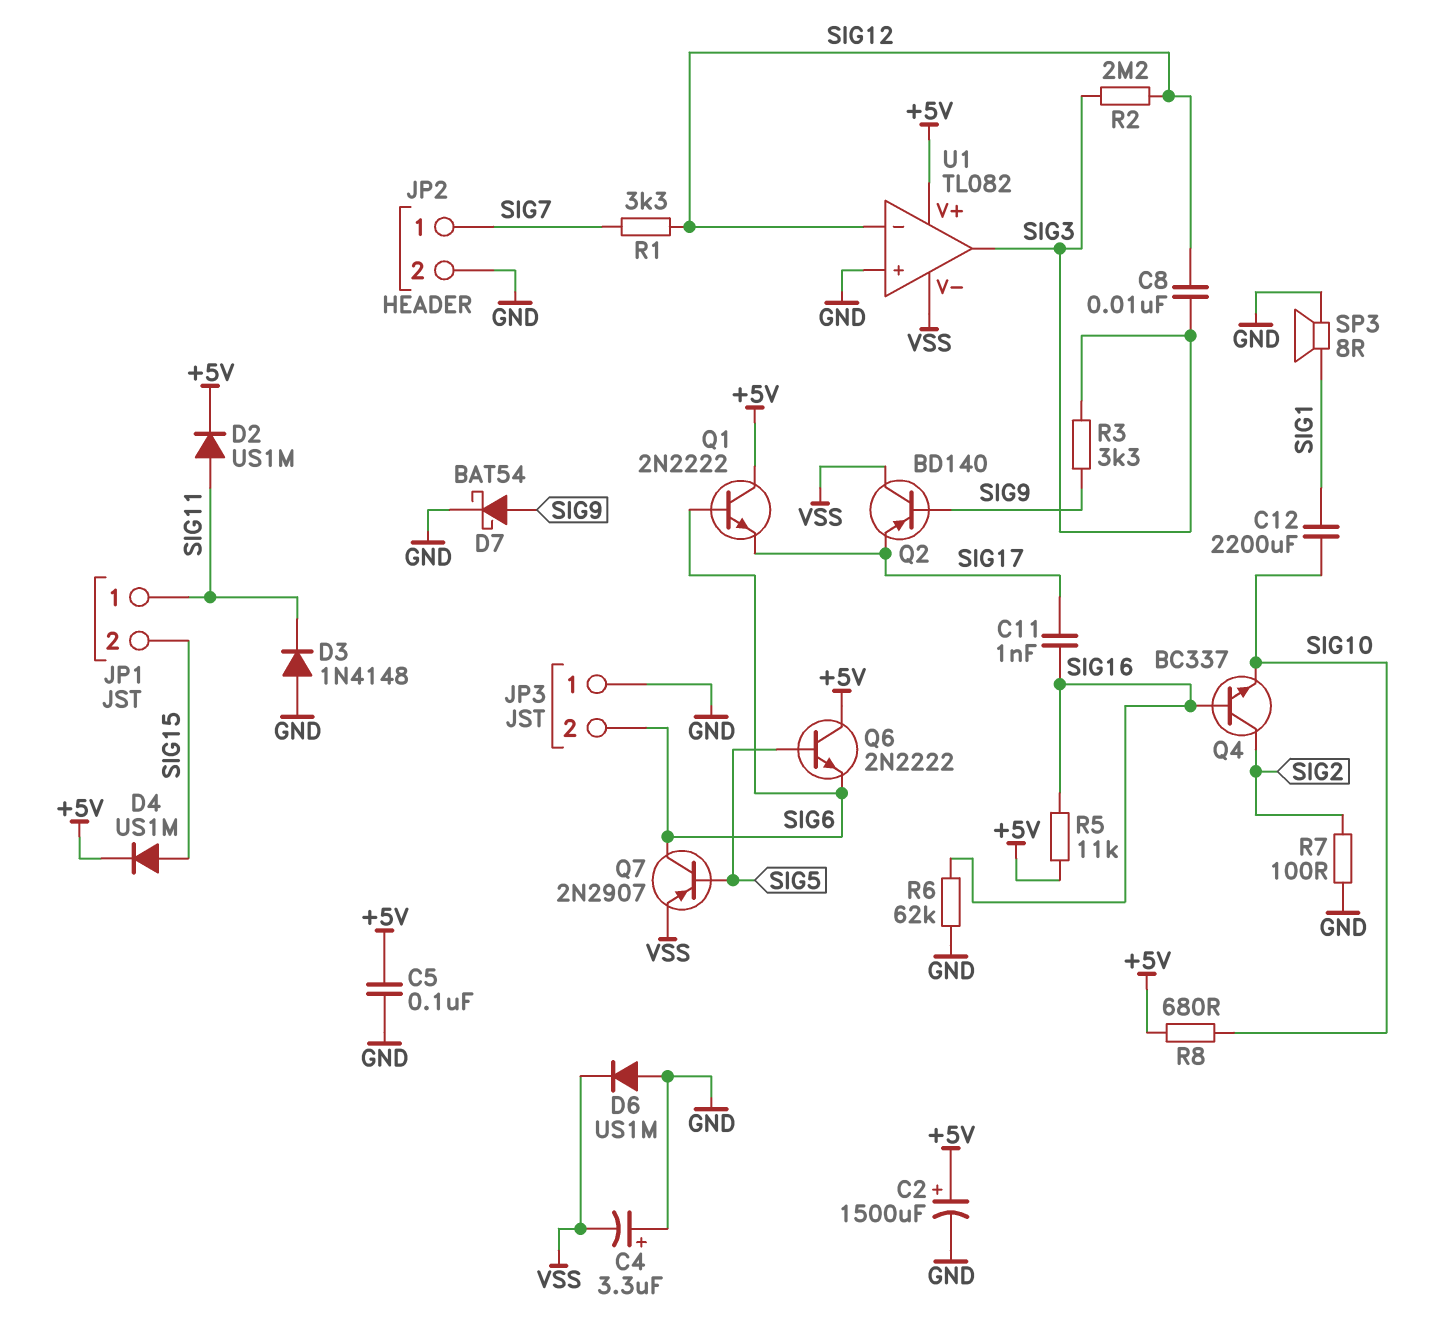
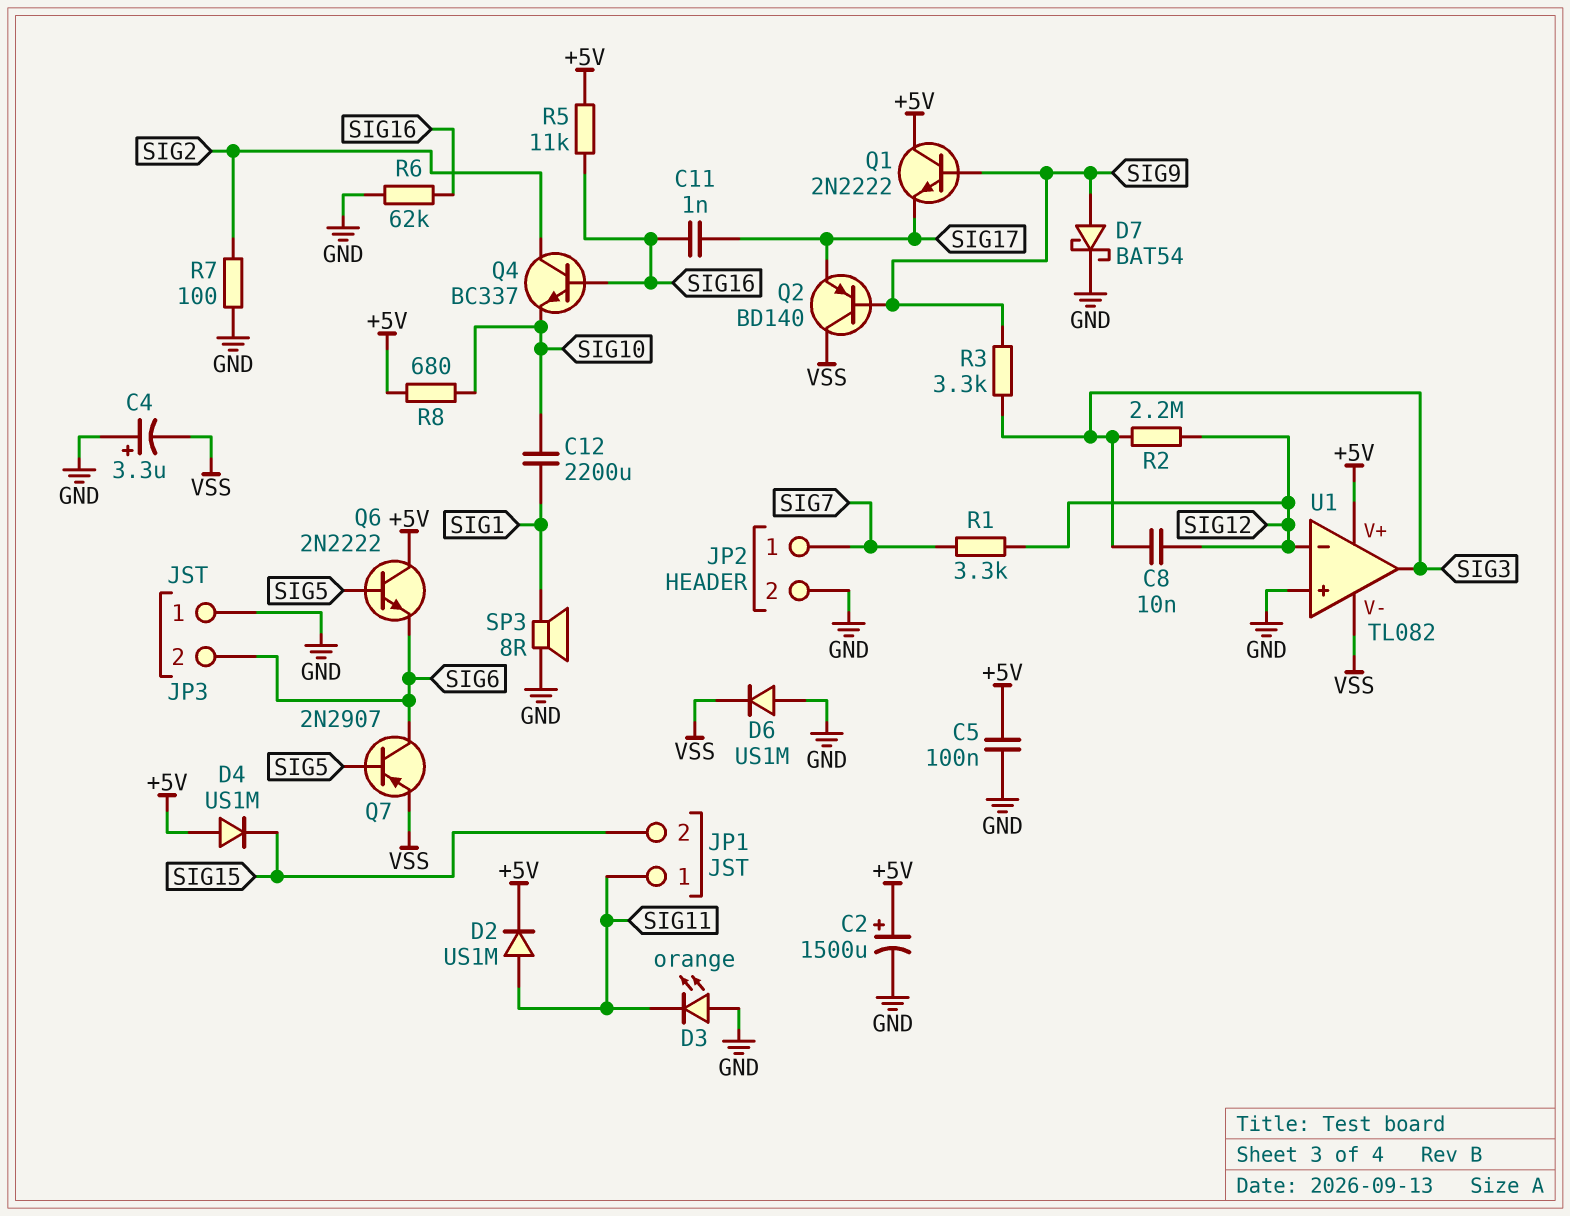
D3: diode 1N4148 (A GND, K SIG11) -> LED orange (A GND, K SIG11)
D4: diode US1M (A SIG15, K +5V) -> diode US1M (A +5V, K SIG15)
Q1: NPN 2N2222 (B SIG6, C +5V, E SIG17) -> NPN 2N2222 (B SIG9, C +5V, E SIG17)

